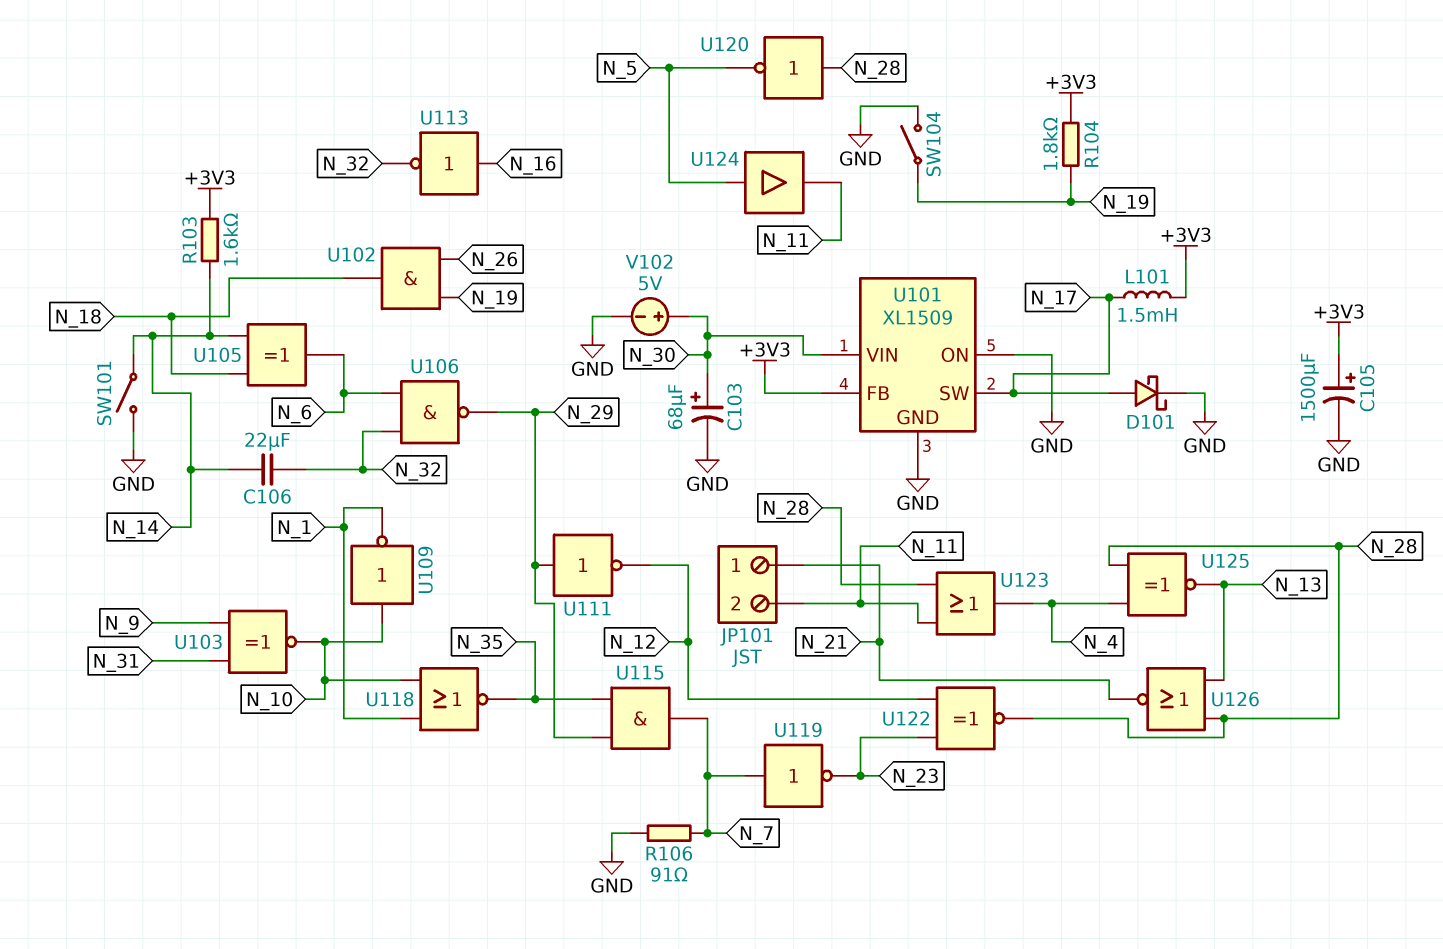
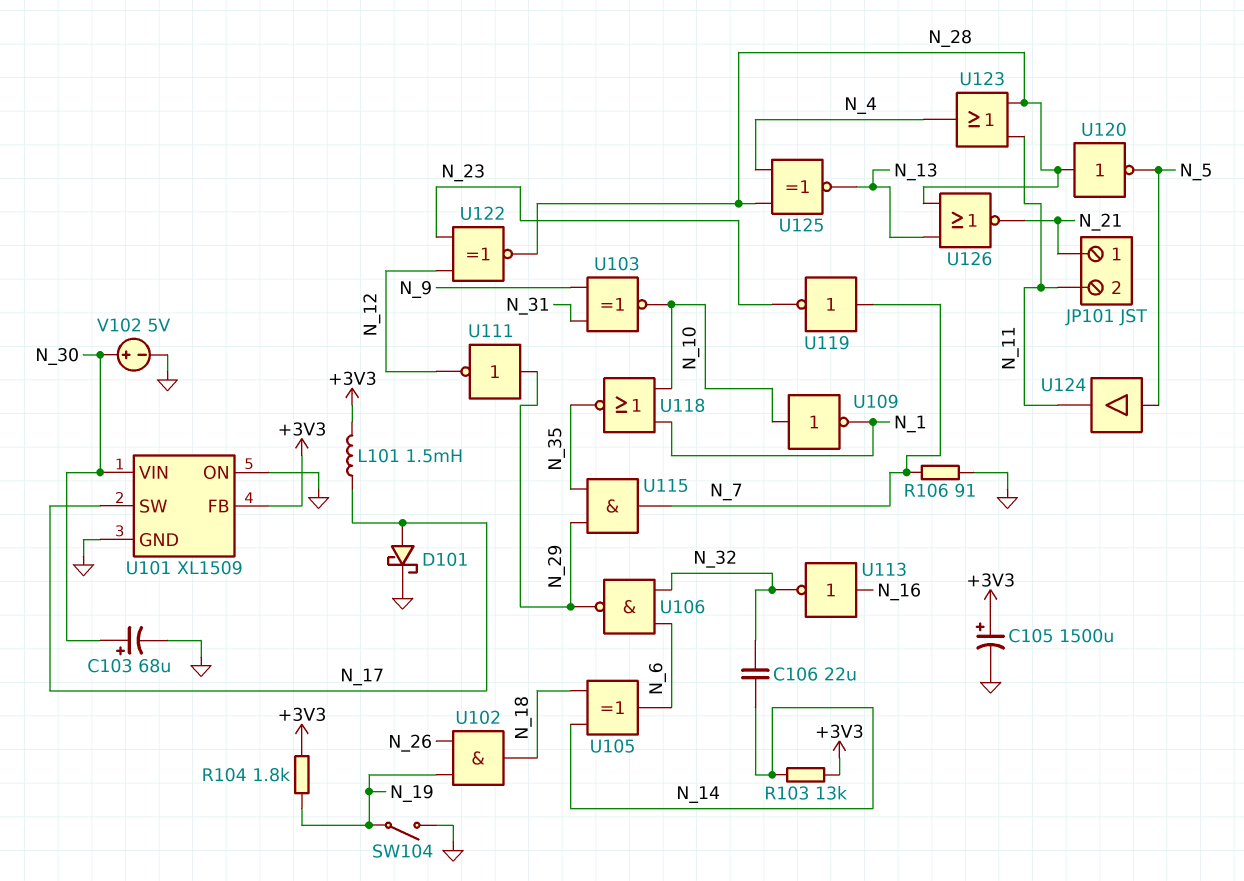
R103: 1.6k (+3V3, N_14) -> 13k (+3V3, N_14)
SW101: switch (GND, N_14) -> none

